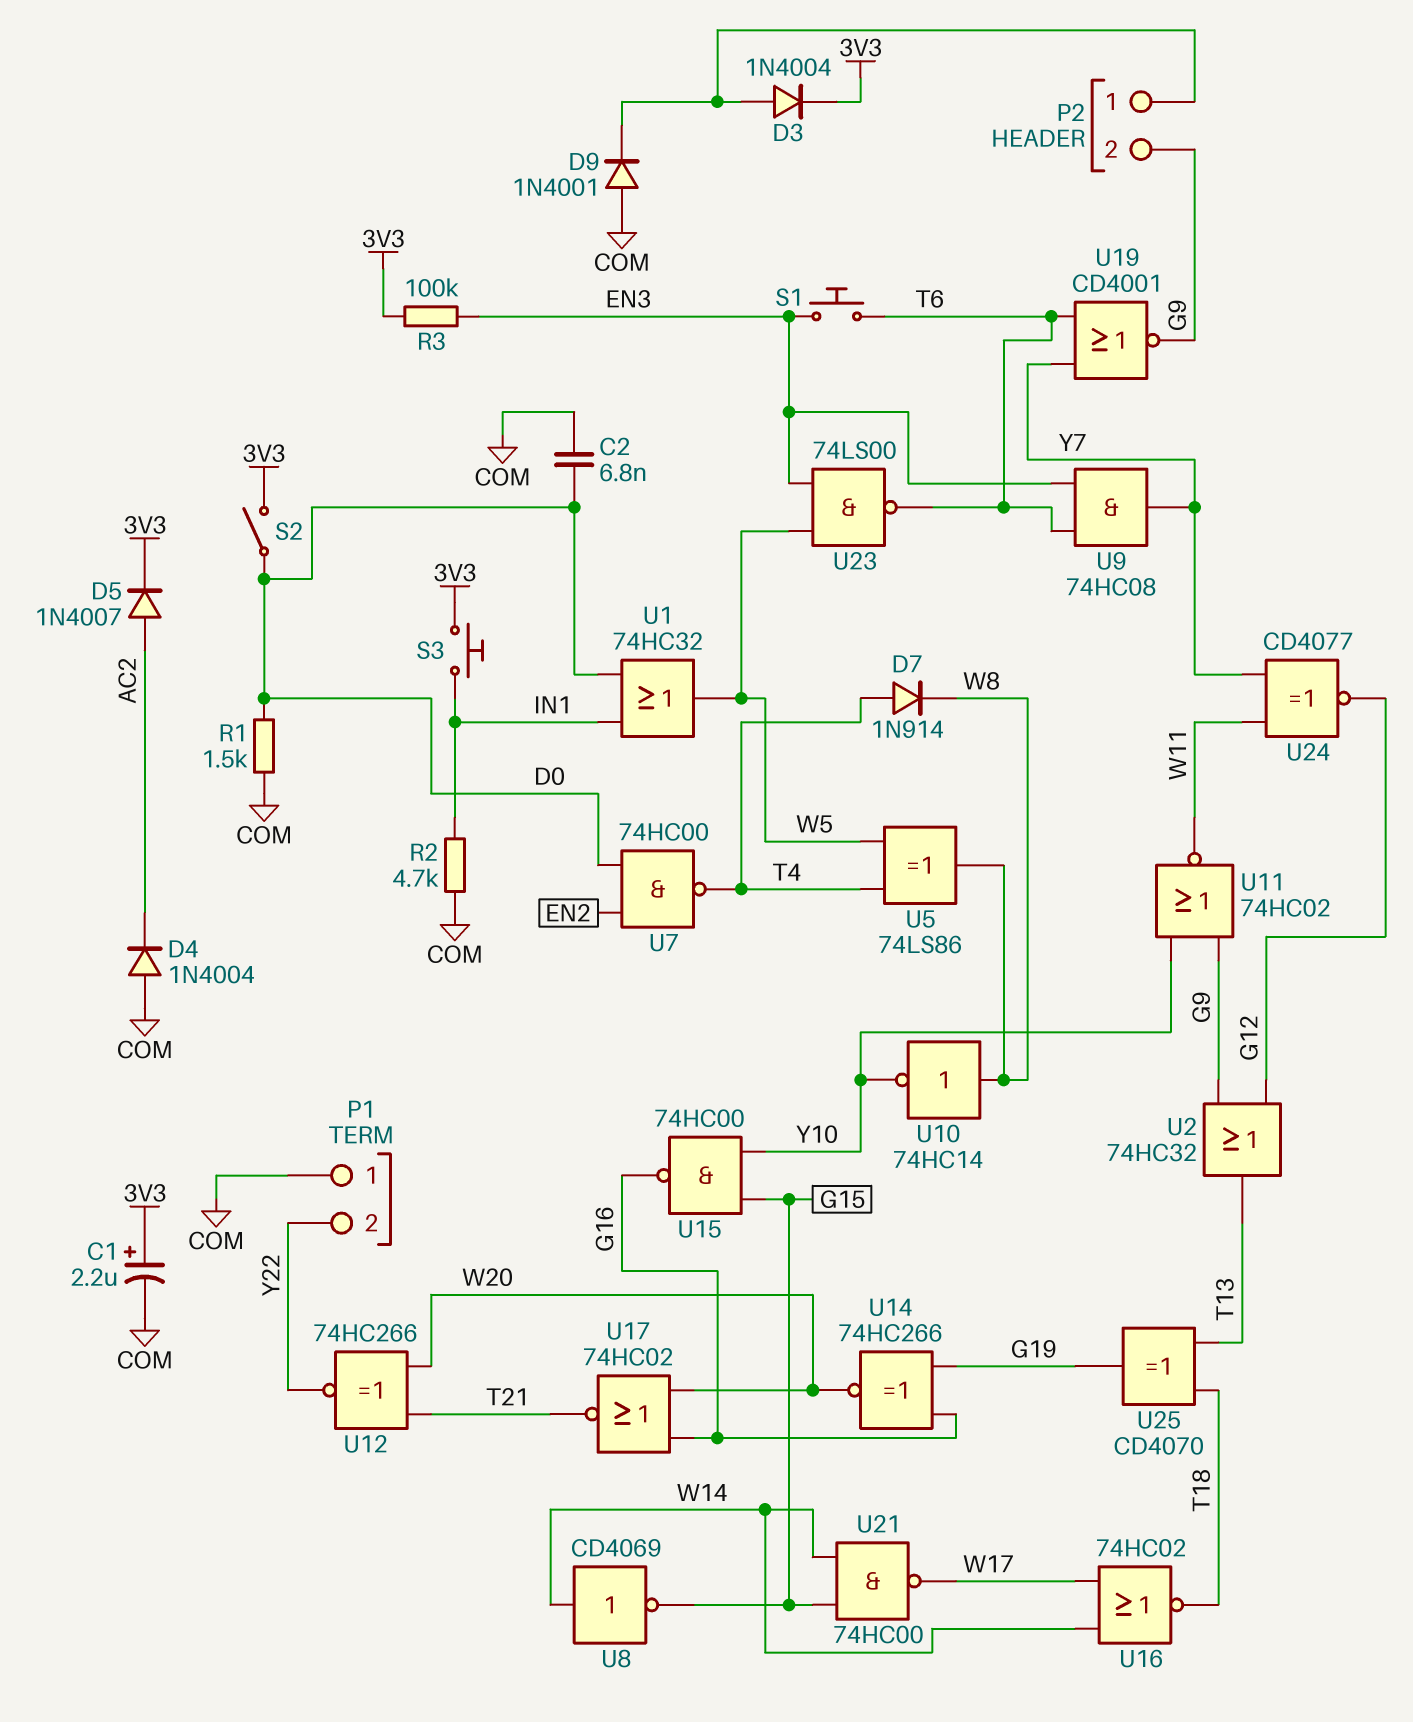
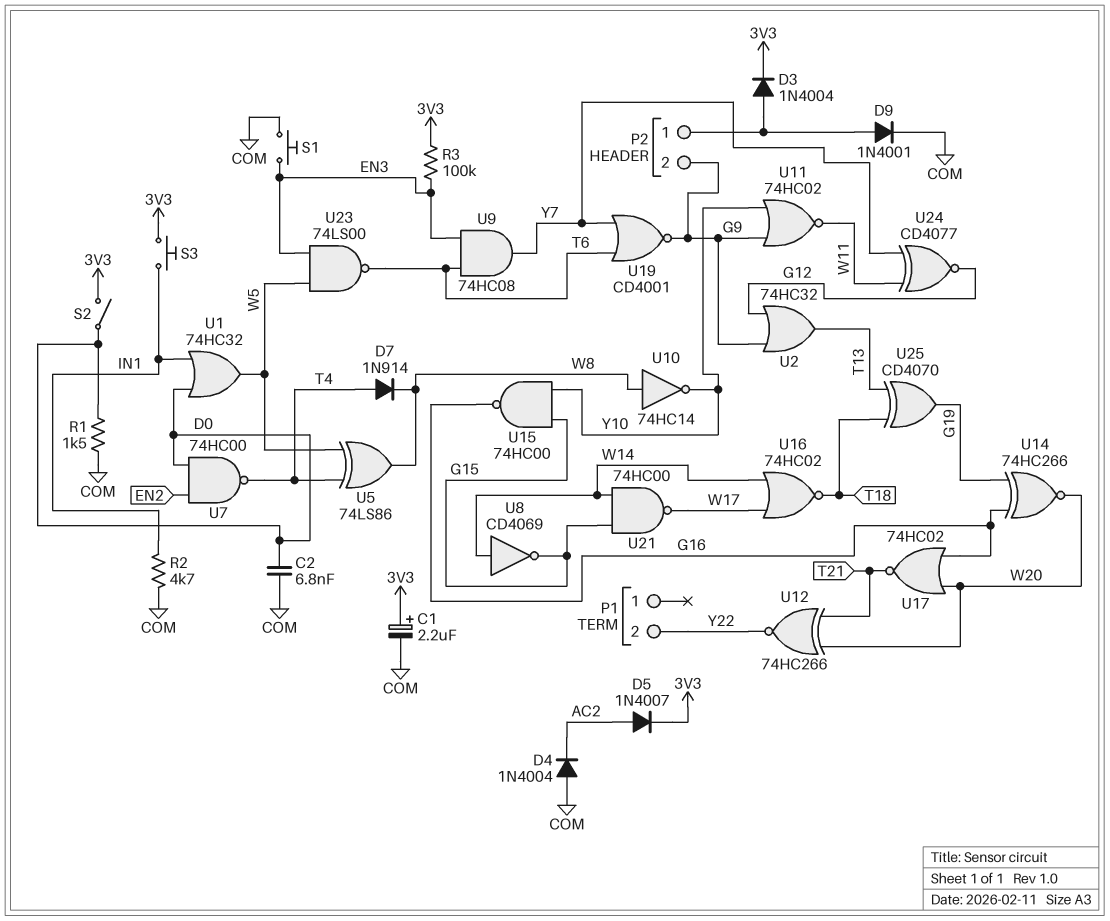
D9: diode 1N4001 (A COM, K P2/1) -> diode 1N4001 (A P2/1, K COM)
P1 pin 1: COM -> none
S1: button (EN3, T6) -> button (COM, EN3)

